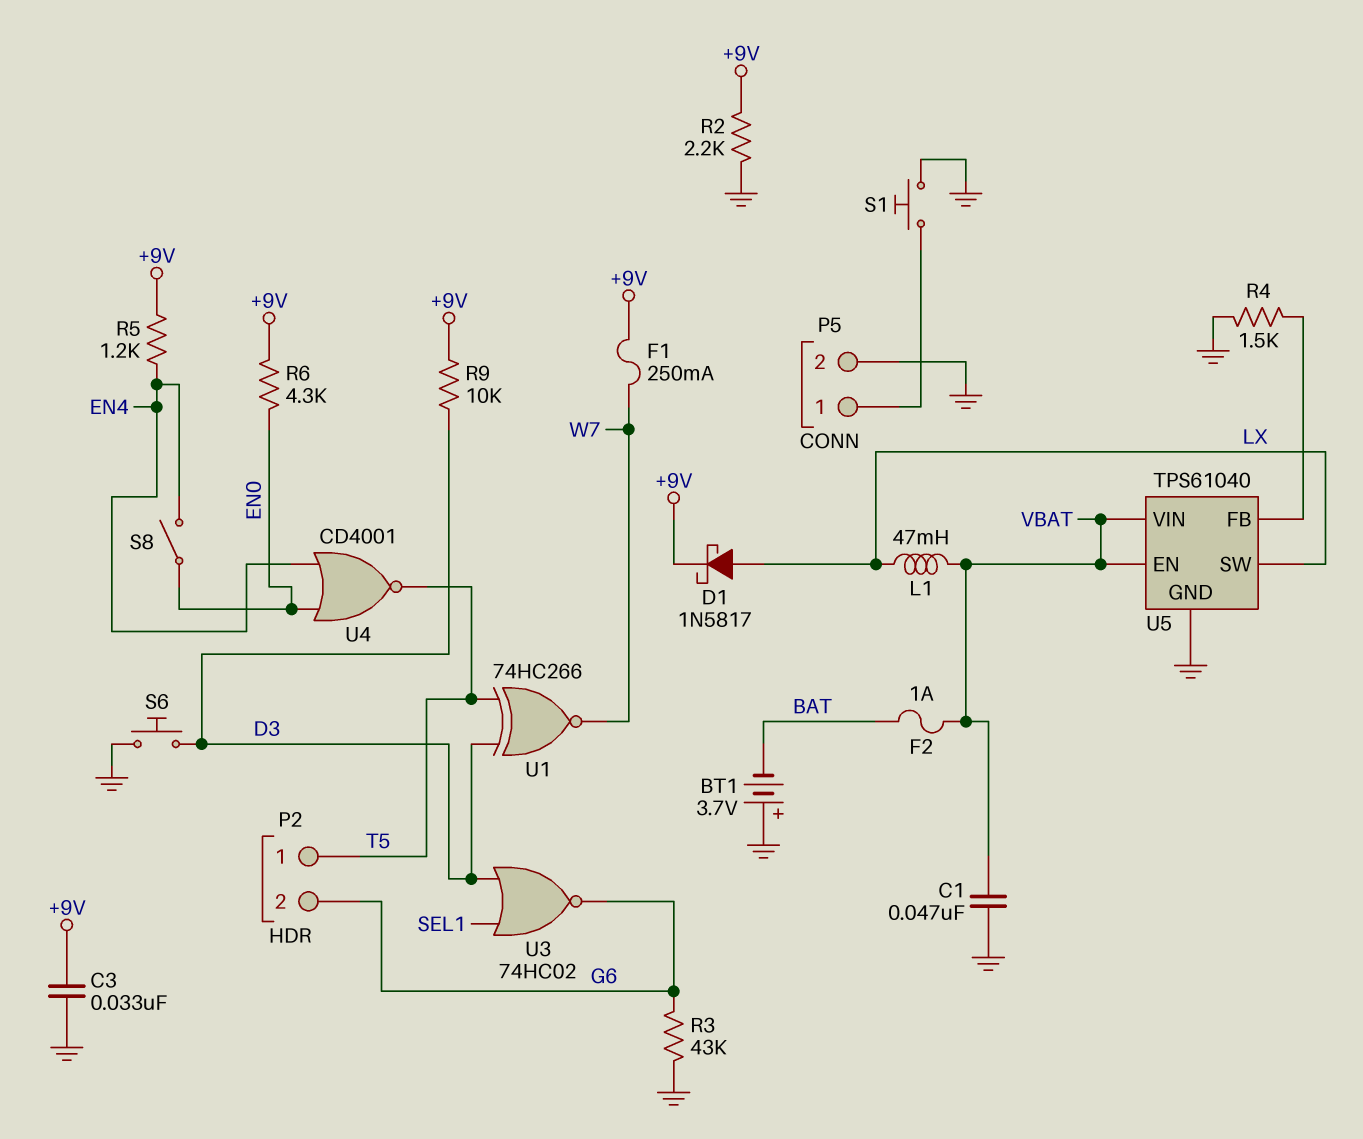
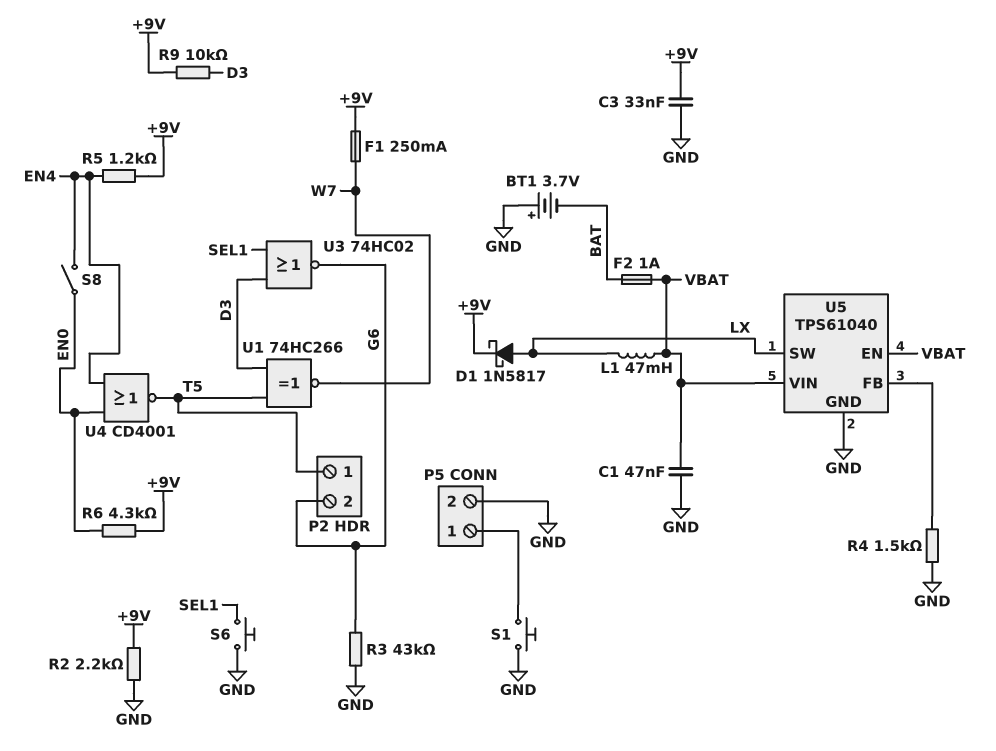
S6: button (D3, GND) -> button (GND, SEL1)

